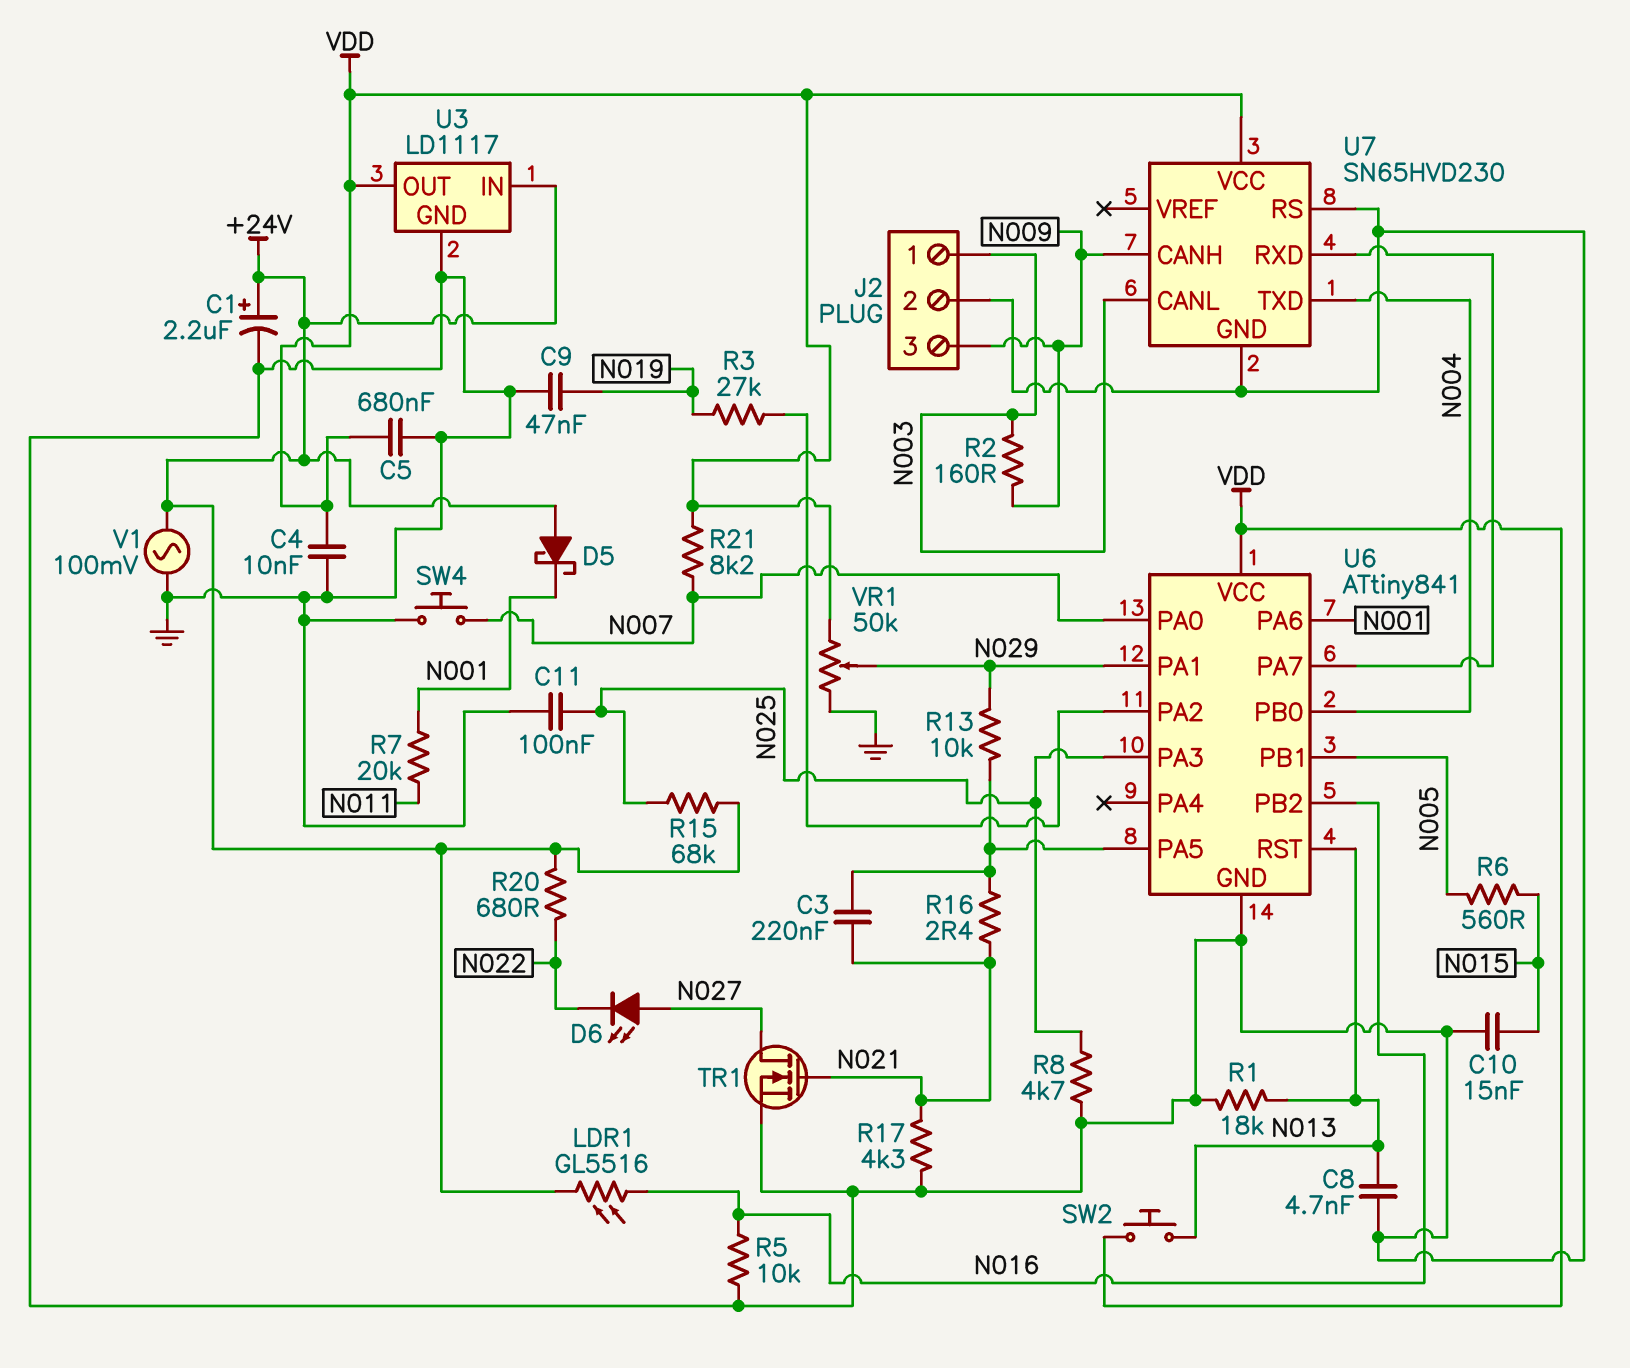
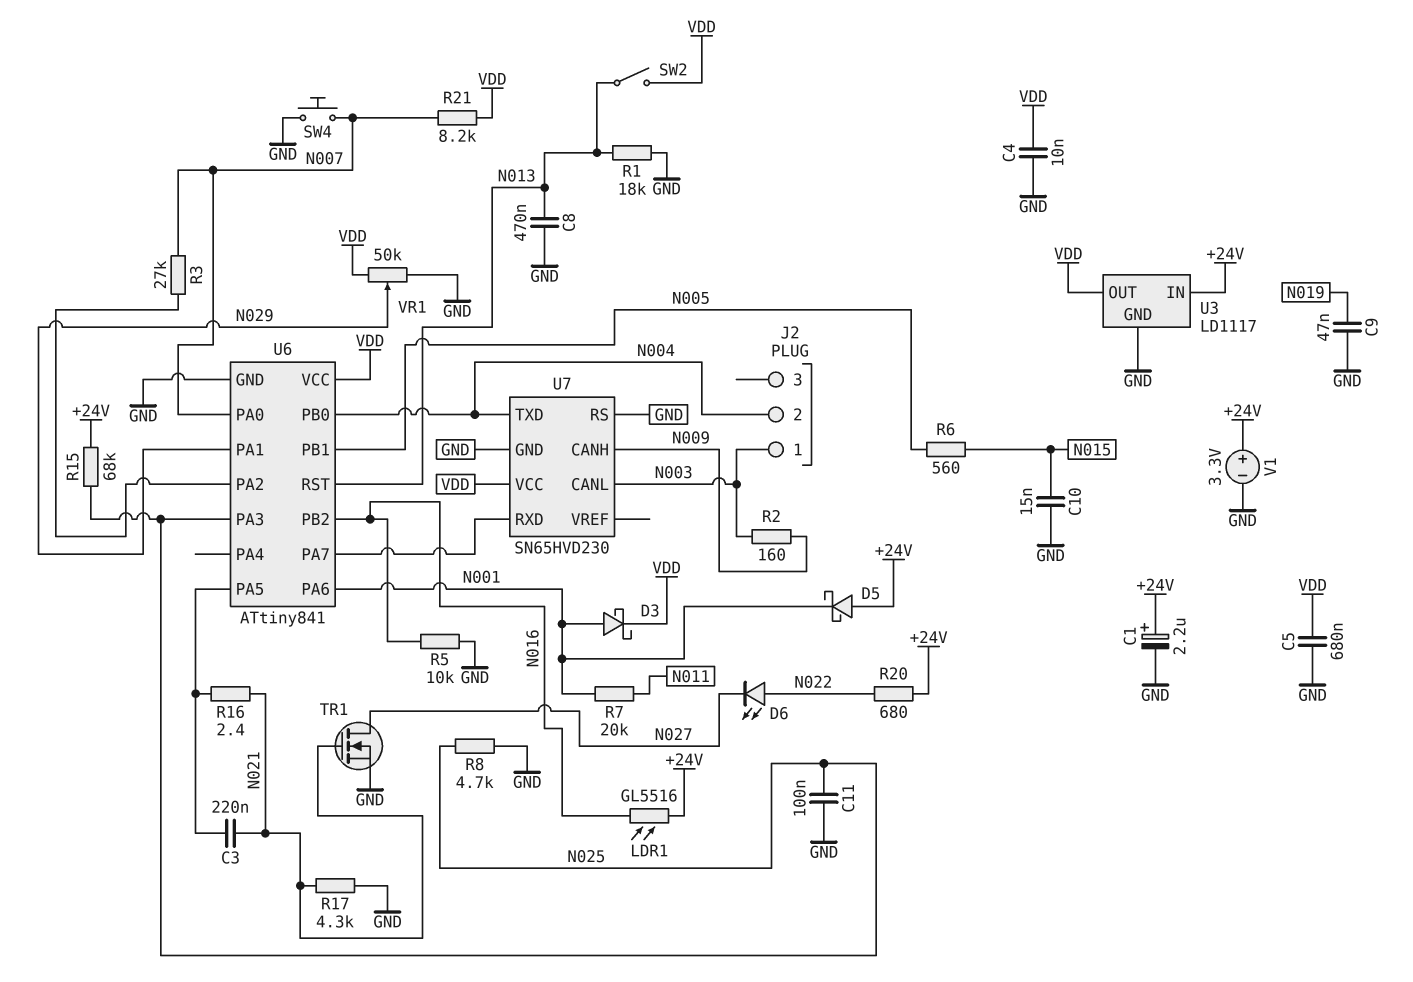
C8: 4.7nF (GND, N013) -> 470nF (GND, N013)
D3: none -> schottky (A N001, K VDD)
D6: LED (A N027, K N022) -> LED (A N022, K N027)
J2 pin 2: GND -> N004
J2 pin 3: N009 -> none
R3: 27k (N019, U6/PA2) -> 27k (N007, U6/PA2)
R13: 10k (N029, U6/PA5) -> none
SW2: button (N013, VDD) -> switch (N013, VDD)
V1: AC 100mV (+24V, GND) -> 3.3V (plus +24V, minus GND)

